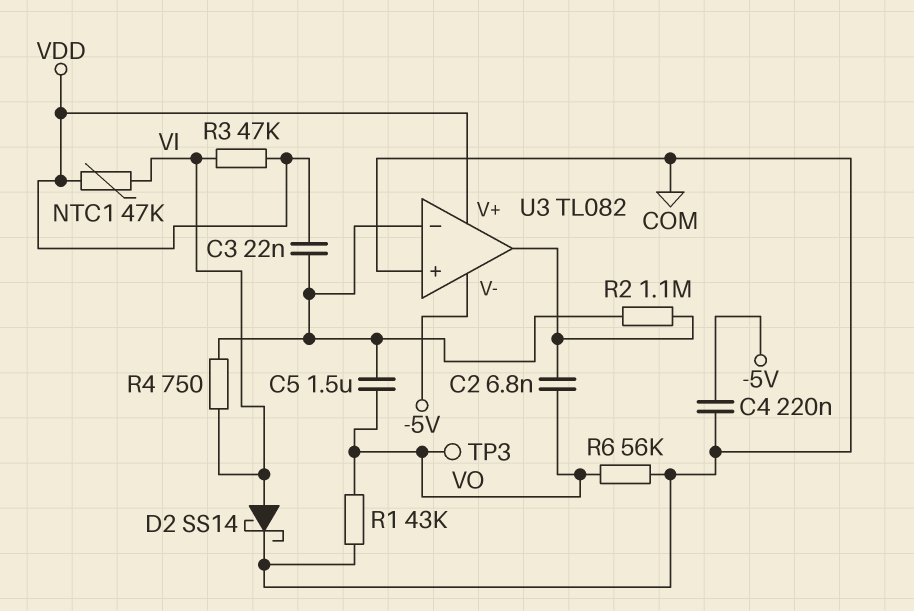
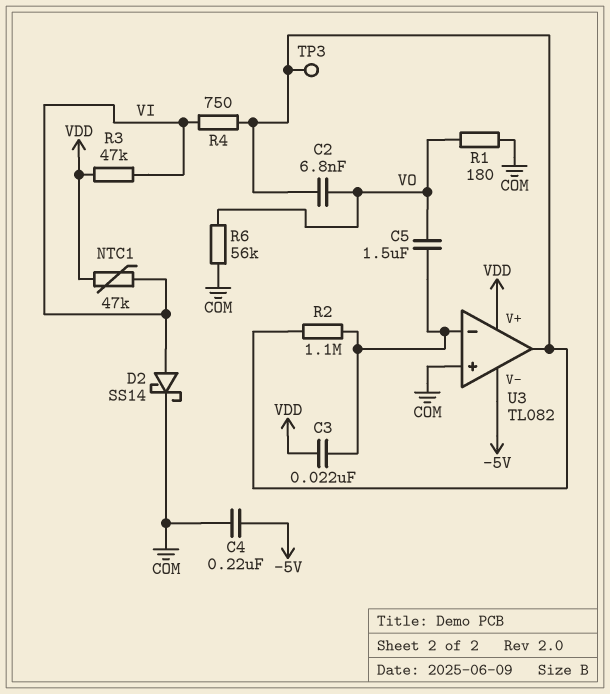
R1: 43k (COM, VO) -> 180 (COM, VO)
R4: 750 (U3/in-, VI) -> 750 (U3/out, VI)
TP3: test point (VO) -> test point (U3/out)

